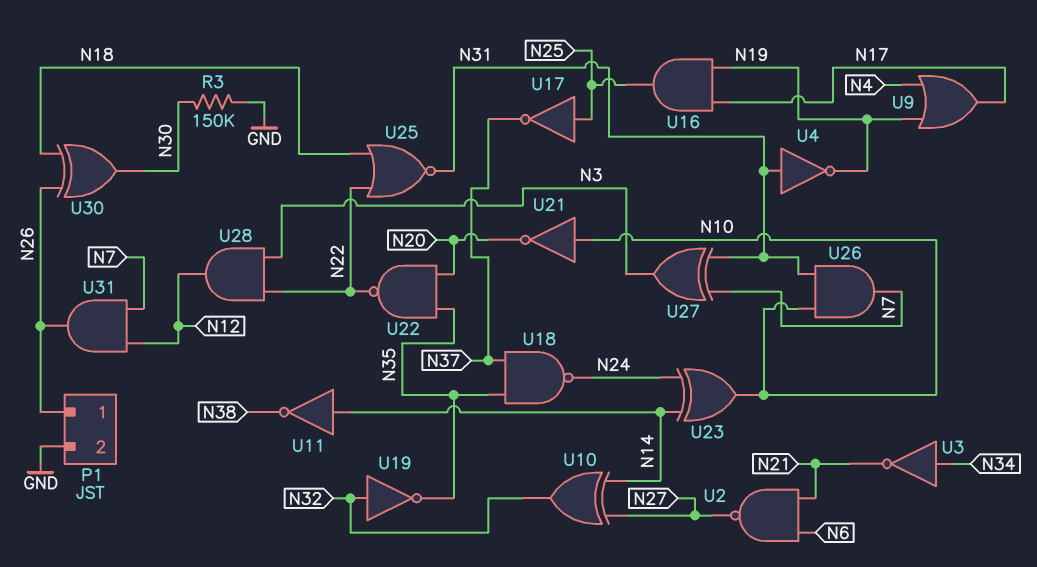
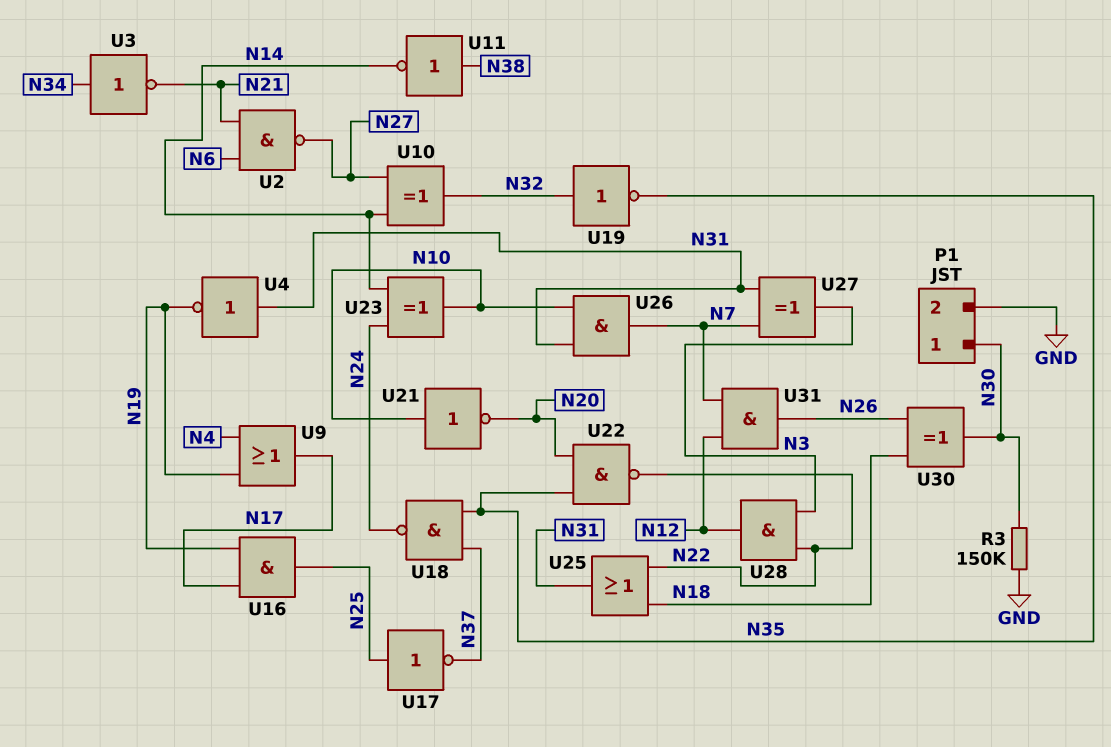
P1 pin 1: N26 -> N30
U11: NOT (in N14, out N38) -> NOT (in N38, out N14)
U25: NOR (in N18, in N22, out N31) -> OR (in N18, in N22, out N31)

